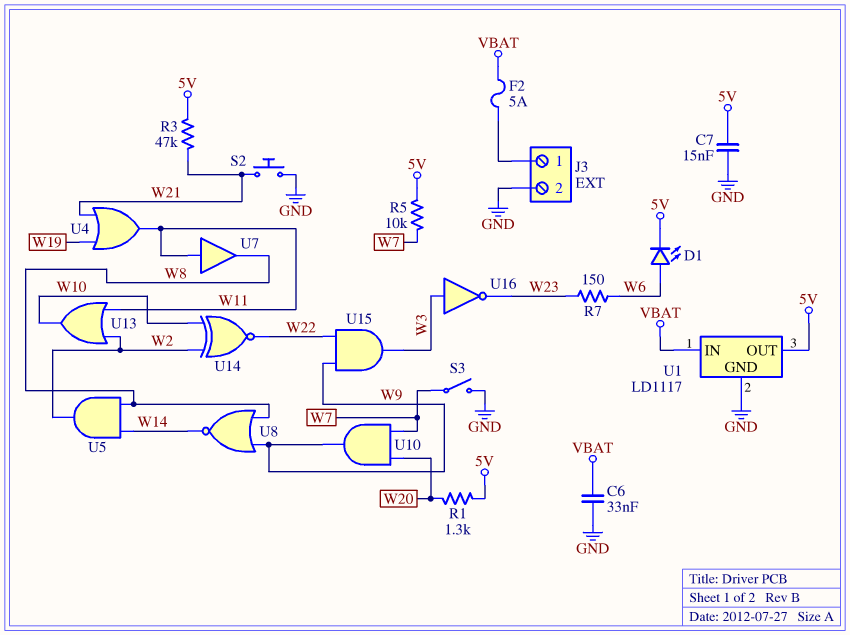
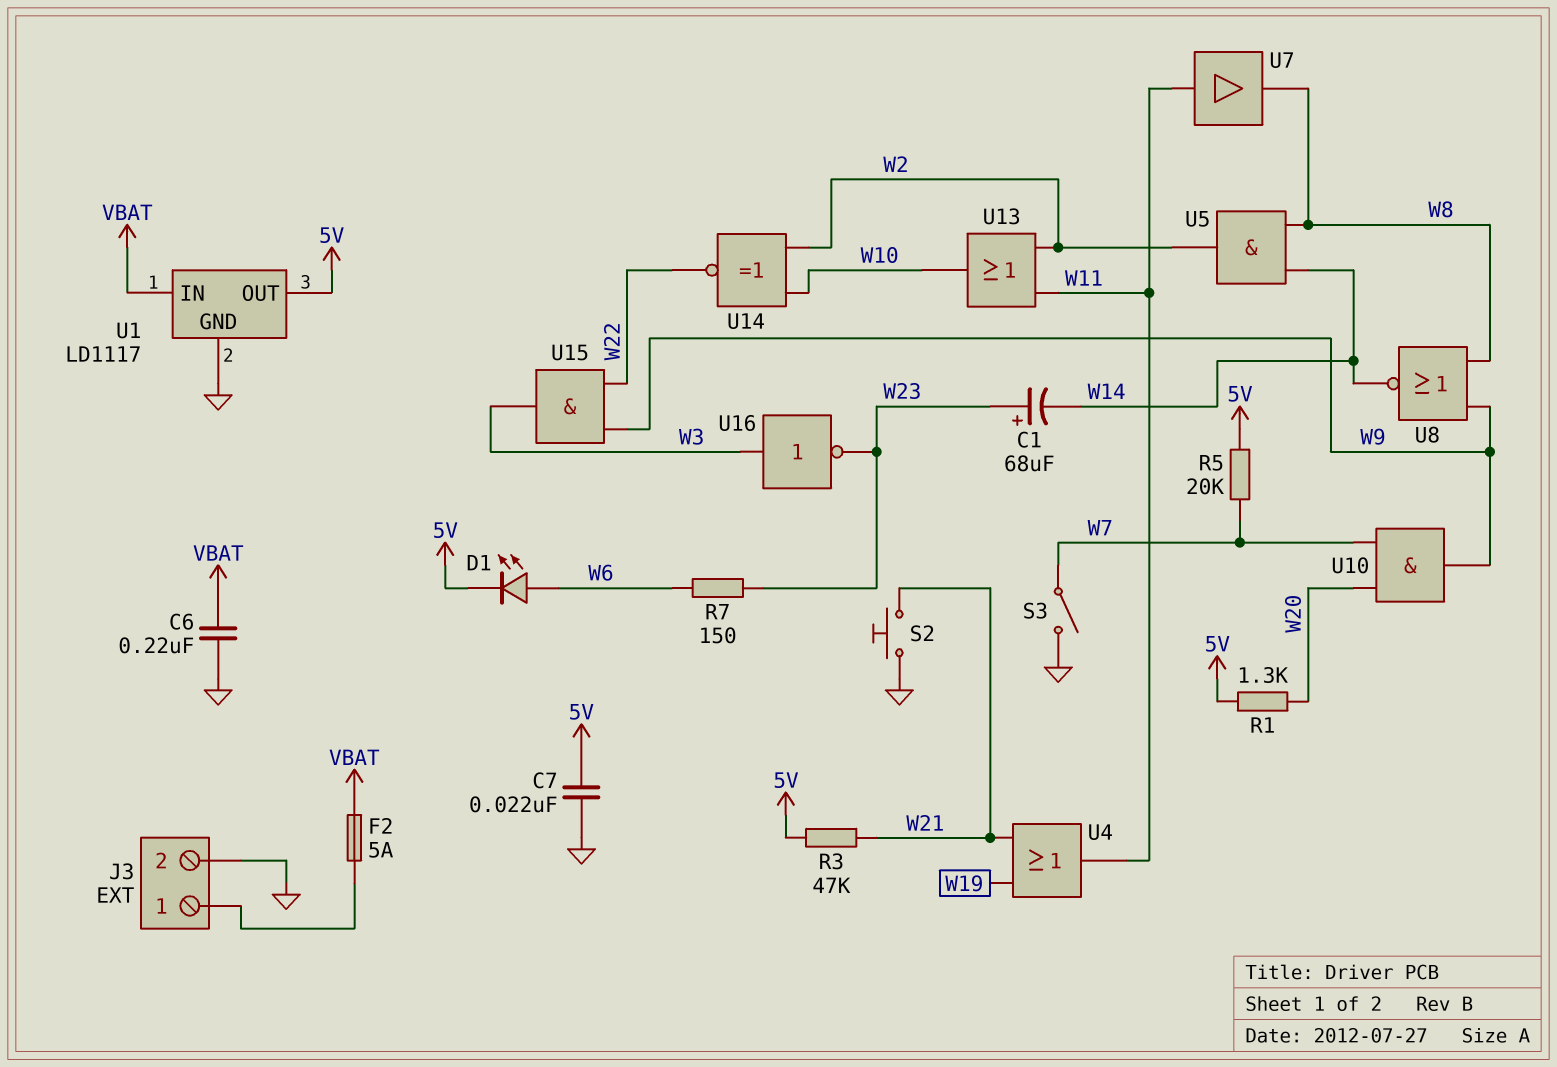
C1: none -> 68uF (plus W23, minus W14)
C6: 33nF (GND, VBAT) -> 220nF (GND, VBAT)
C7: 15nF (5V, GND) -> 22nF (5V, GND)
R5: 10k (5V, W7) -> 20k (5V, W7)

